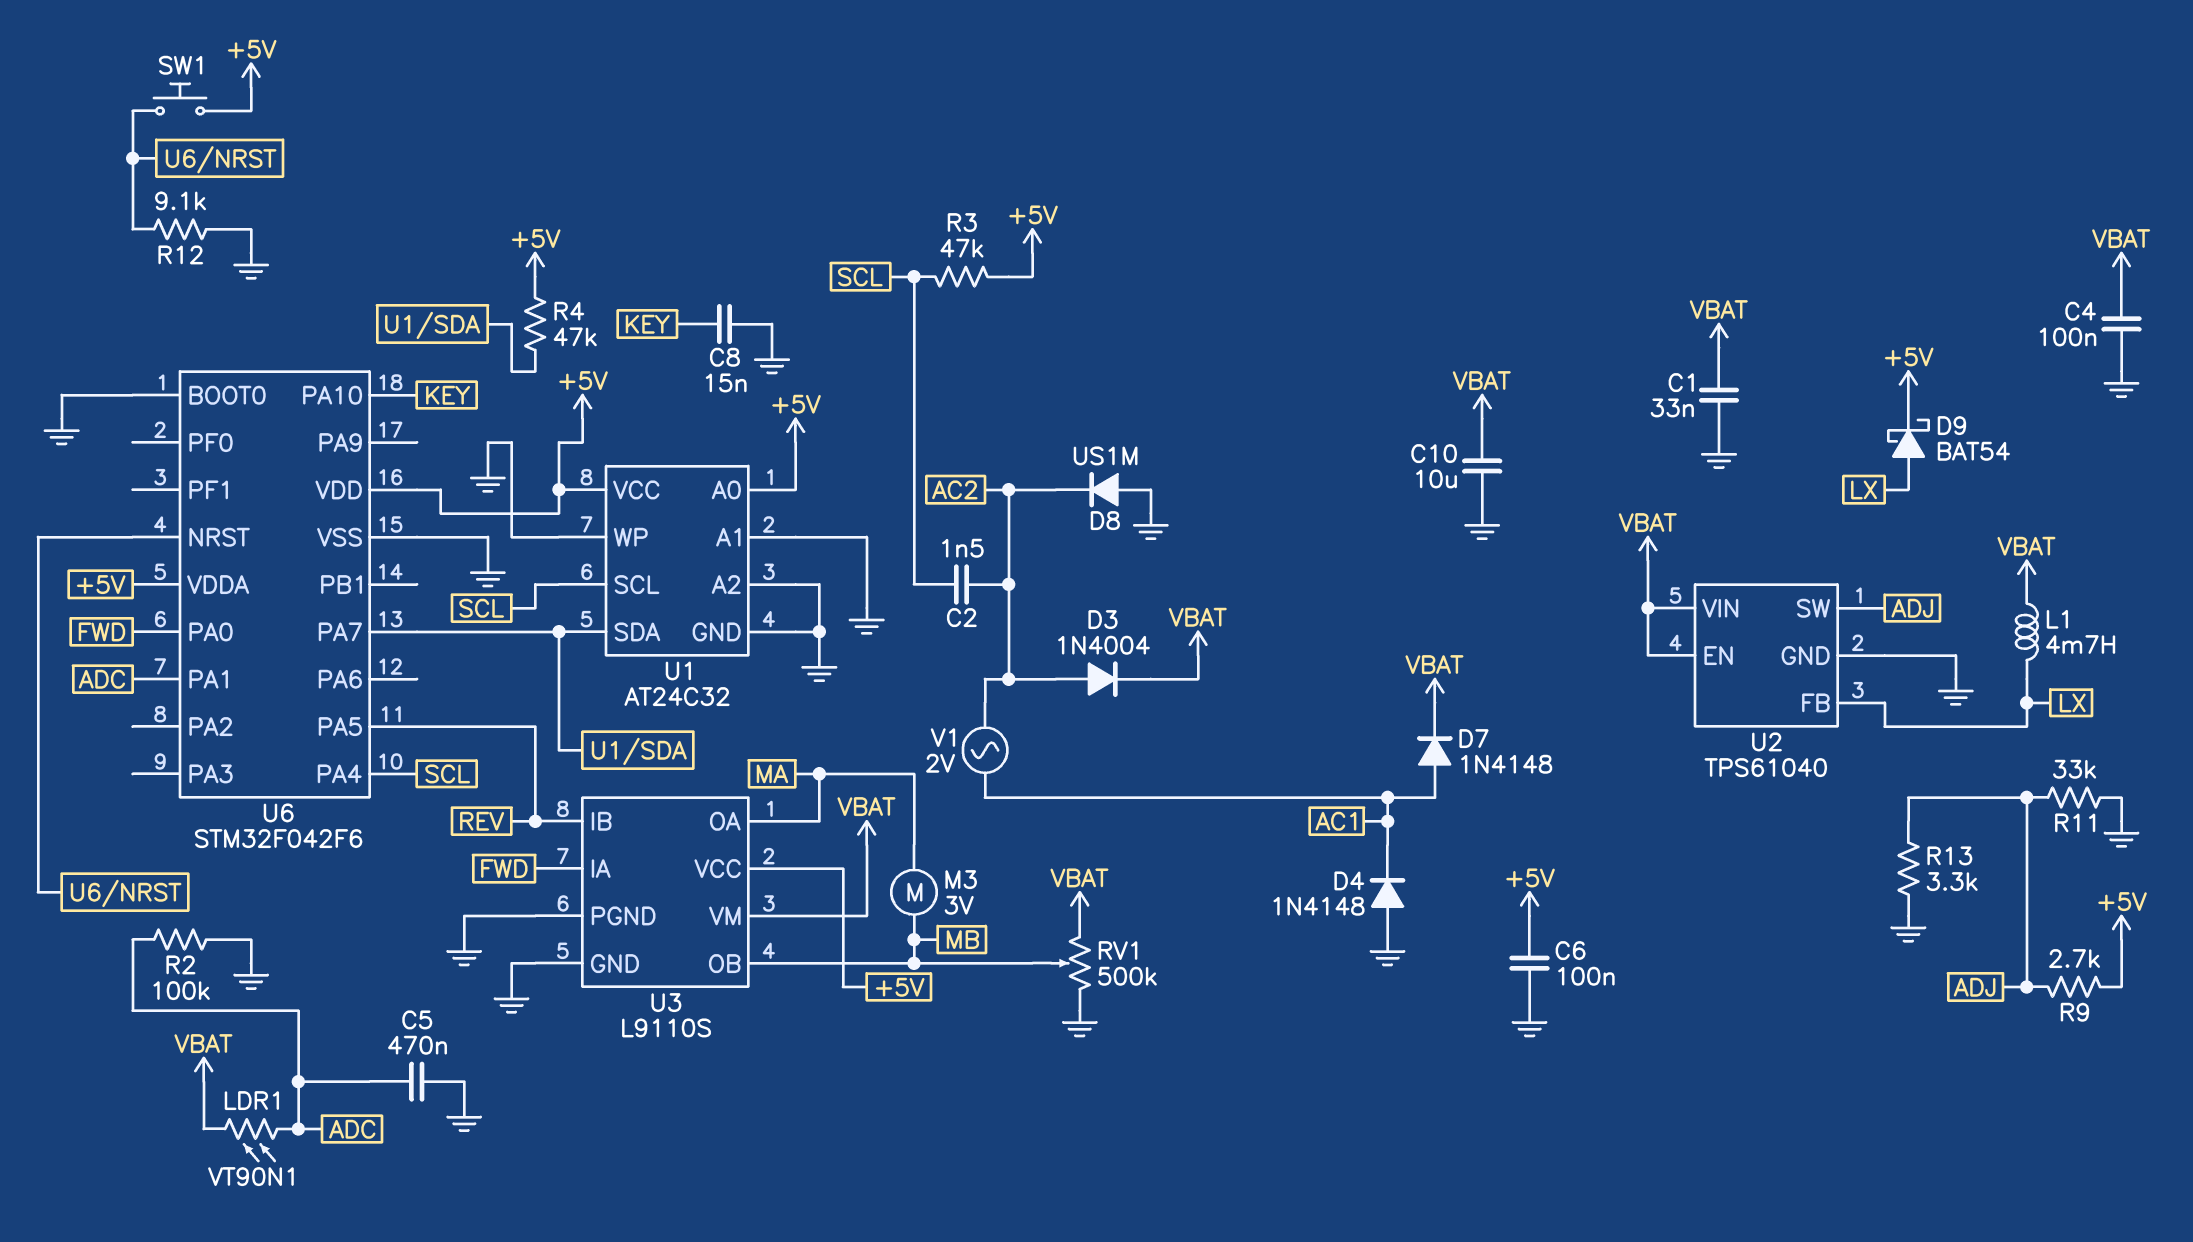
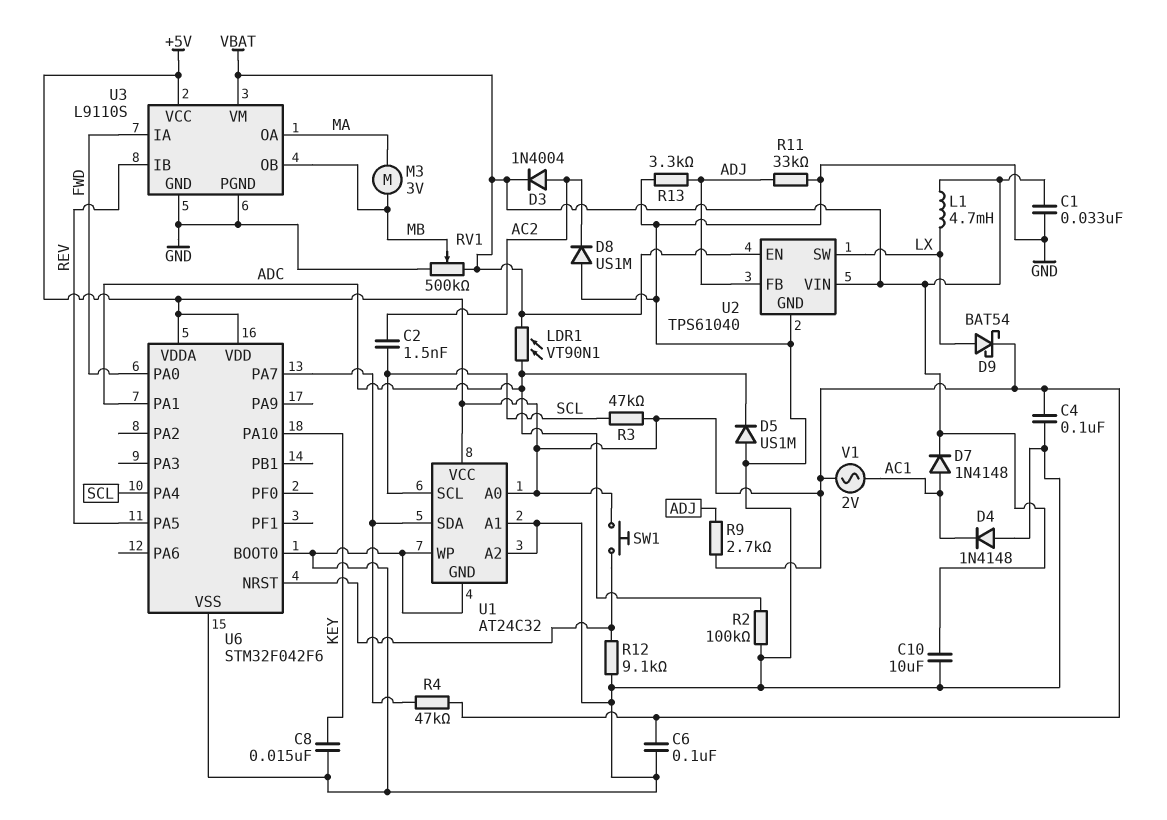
C4: 100nF (GND, VBAT) -> 100nF (+5V, GND)
C5: 470nF (ADC, GND) -> none
D5: none -> diode US1M (A GND, K ADC)
U2 pin FB: LX -> ADJ
U2 pin SW: ADJ -> LX
V1: AC 2V (AC1, AC2) -> AC 2V (+5V, AC1)

